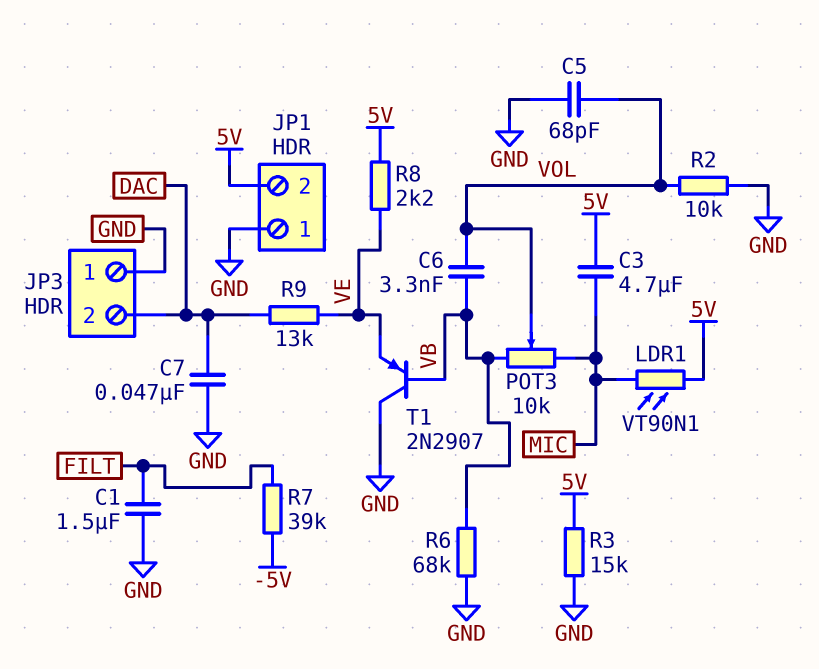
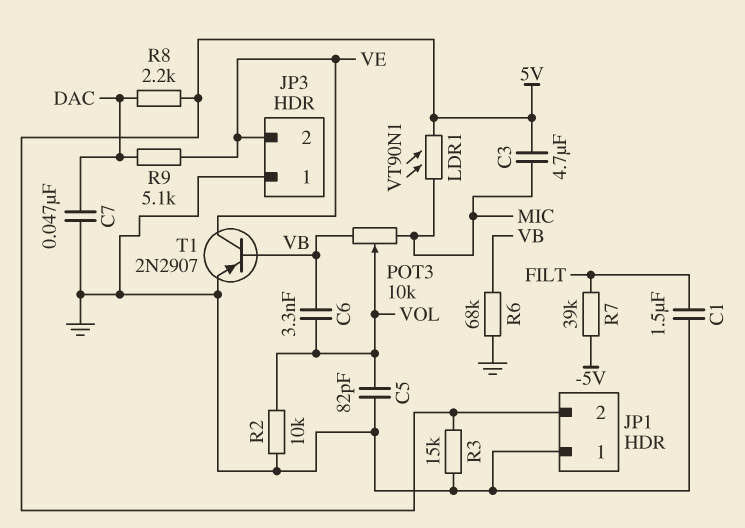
C5: 68pF (GND, VOL) -> 82pF (GND, VOL)
JP3 pin 2: DAC -> VE
R8: 2.2k (5V, VE) -> 2.2k (5V, DAC)
R9: 13k (DAC, VE) -> 5.1k (DAC, VE)
T1: PNP 2N2907 (B VB, C GND, E VE) -> PNP 2N2907 (B VB, C VE, E GND)

